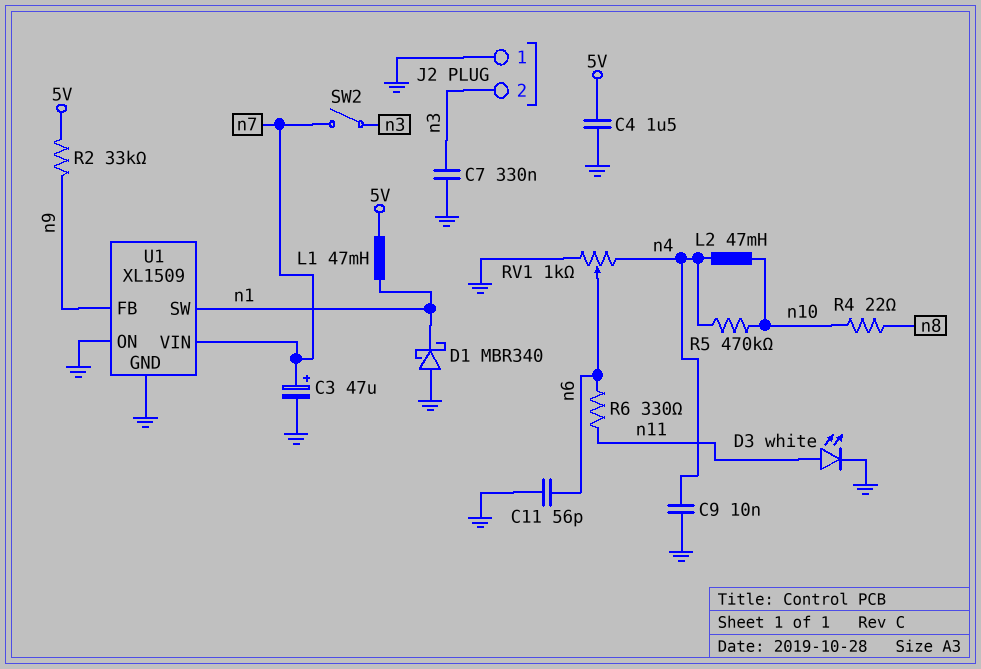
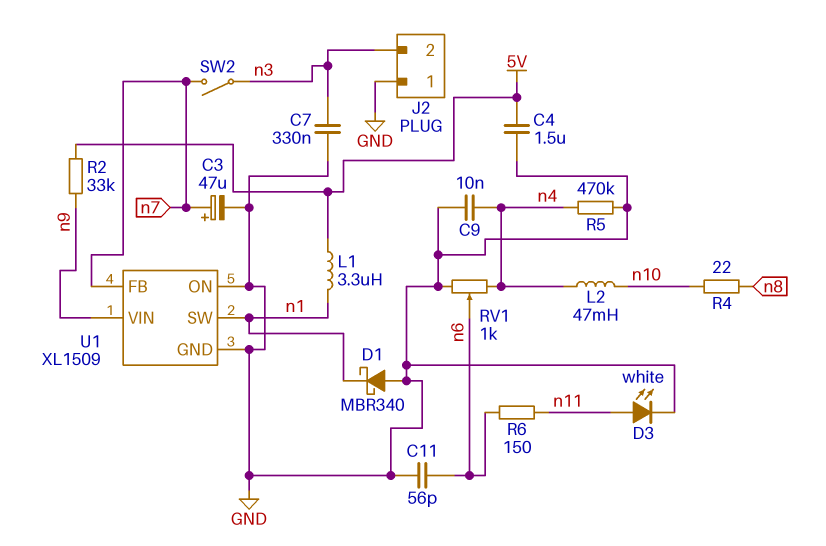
L1: 47mH (5V, n1) -> 3.3uH (5V, n1)
R5: 470k (n4, n10) -> 470k (GND, n4)
R6: 330 (n6, n11) -> 150 (n6, n11)
U1 pin FB: n9 -> n7
U1 pin VIN: n7 -> n9

